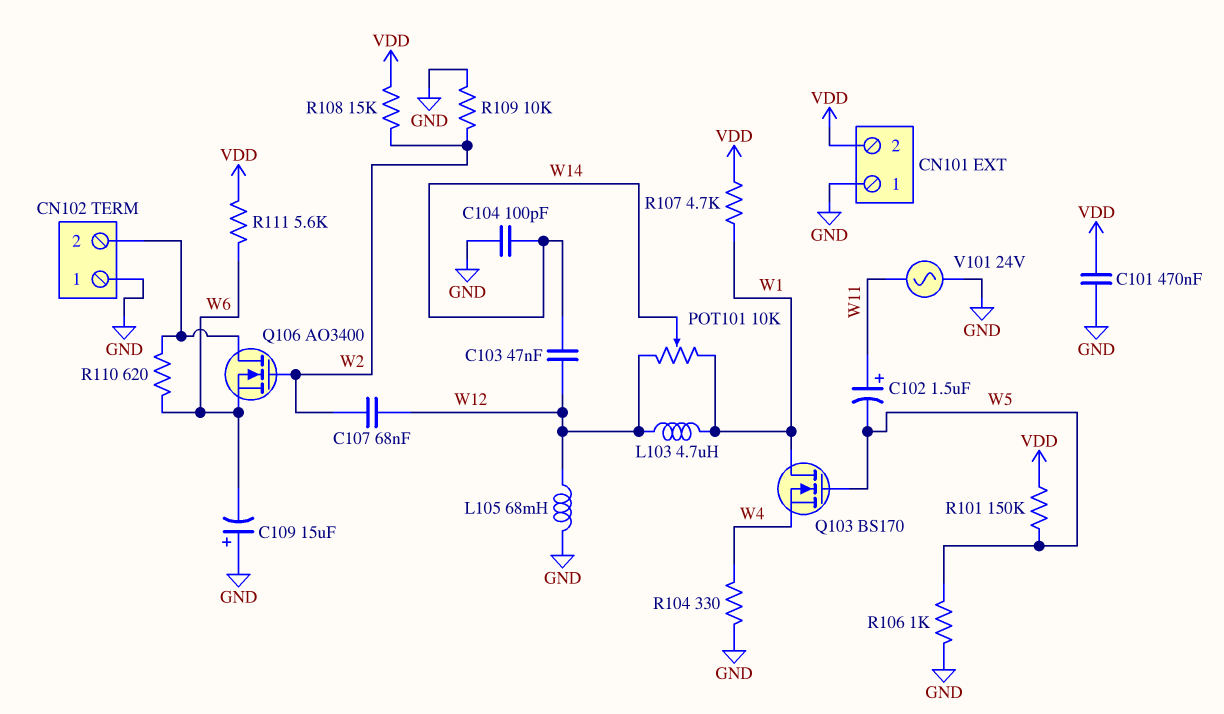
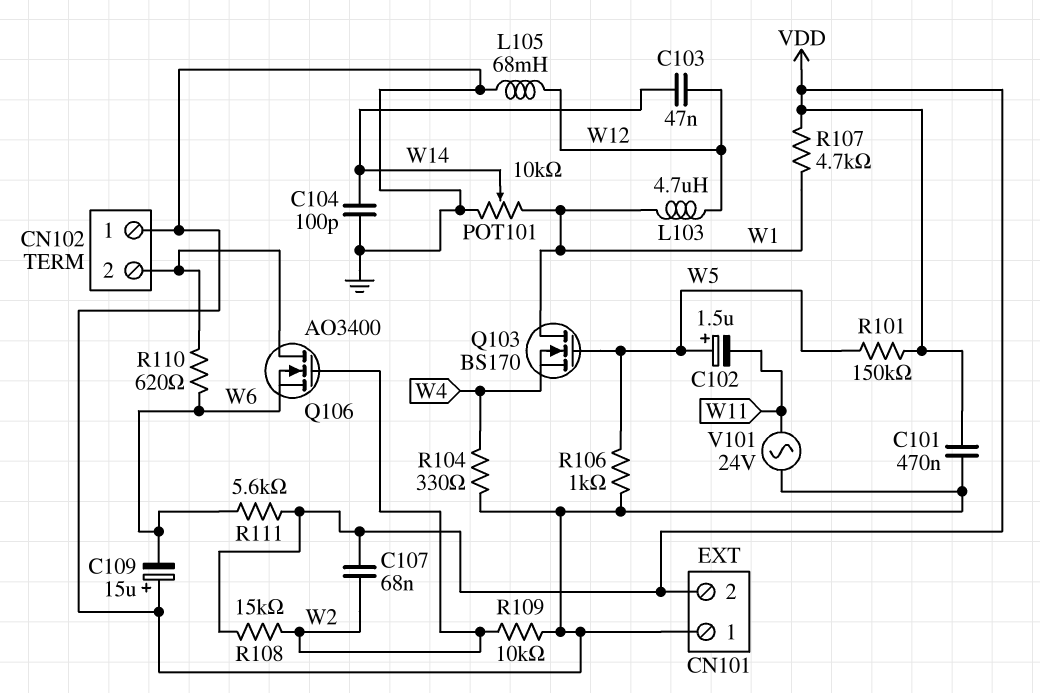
C102: 1.5uF (plus W11, minus W5) -> 1.5uF (plus W5, minus W11)
C107: 68nF (W2, W12) -> 68nF (VDD, W2)
POT101: 10k (W1, W12, wiper W14) -> 10k (GND, W1, wiper W14)

